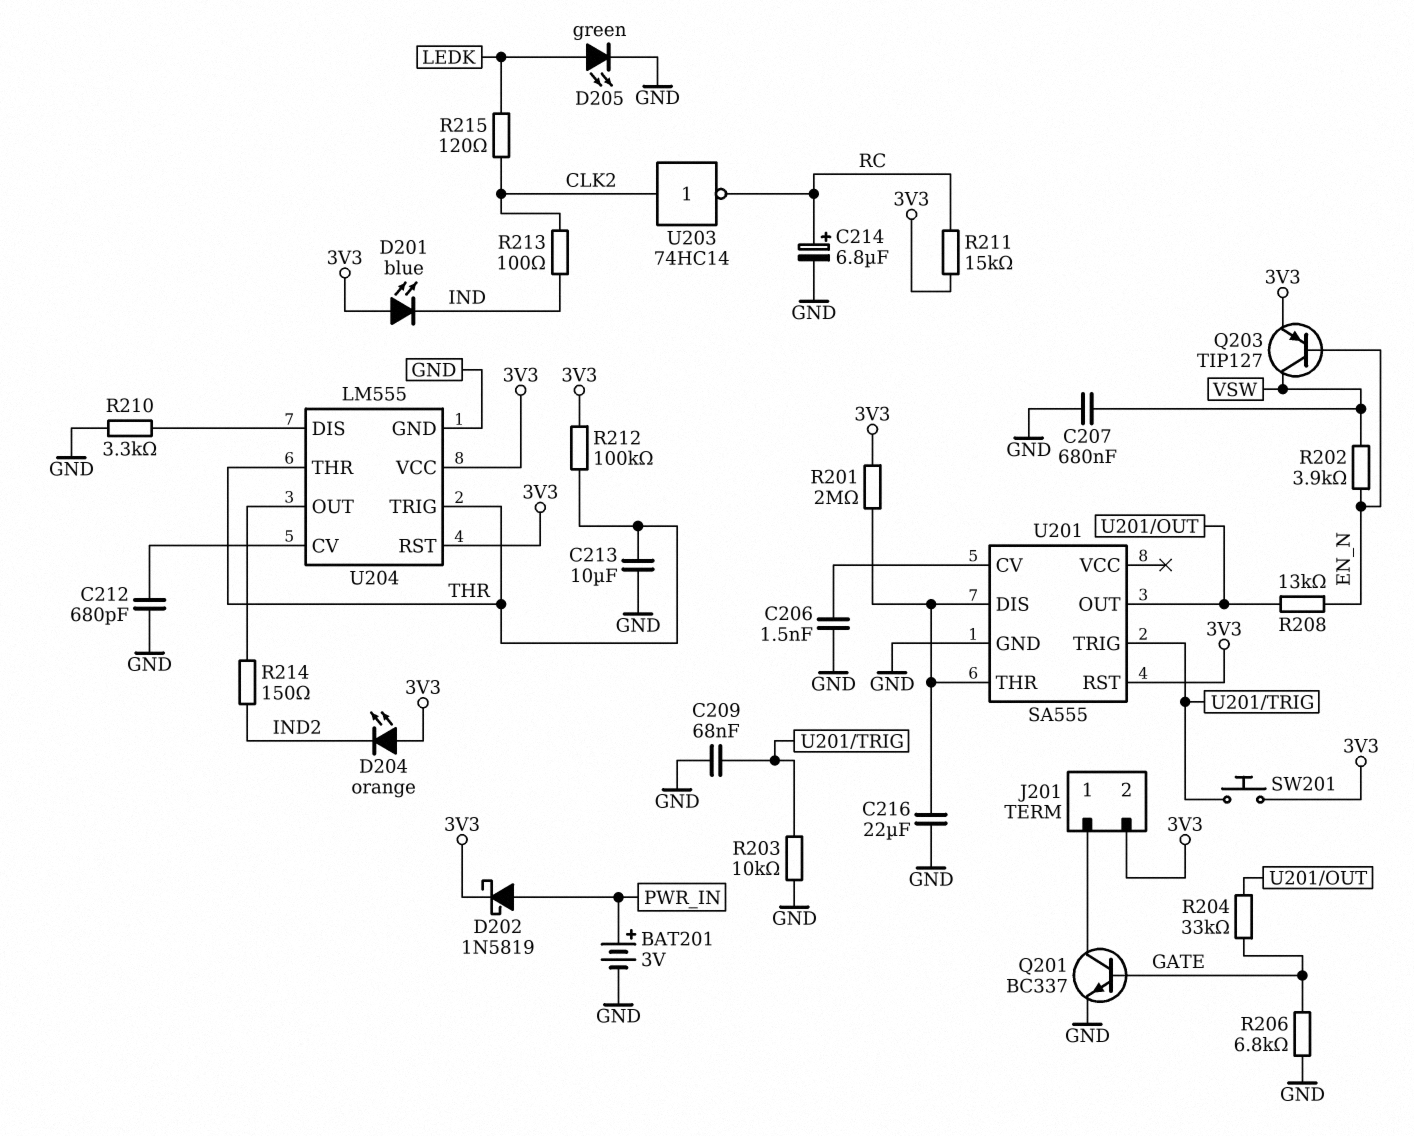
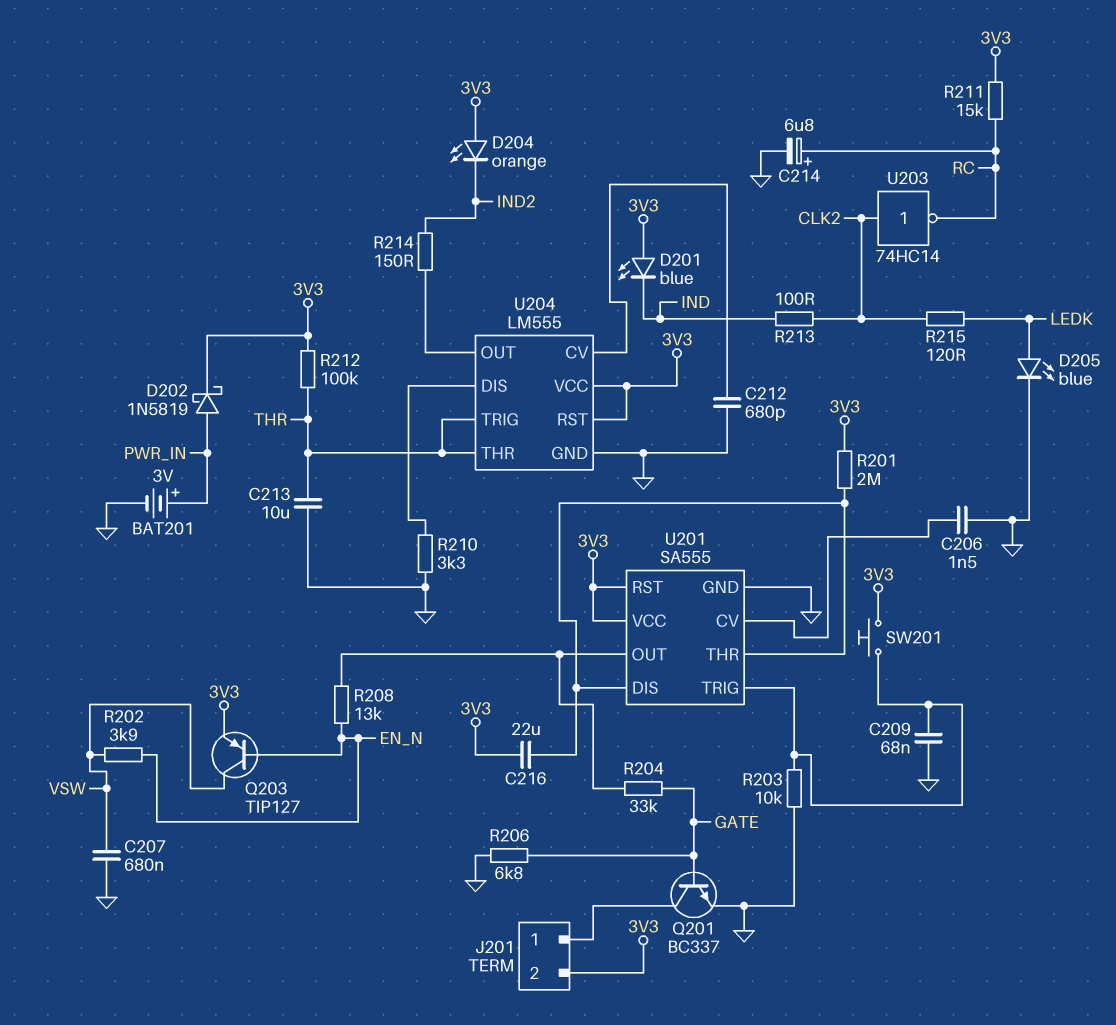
C216: 22uF (GND, U201/DIS) -> 22uF (3V3, U201/DIS)
D205: LED green (A LEDK, K GND) -> LED blue (A LEDK, K GND)
U201 pin VCC: none -> 3V3

